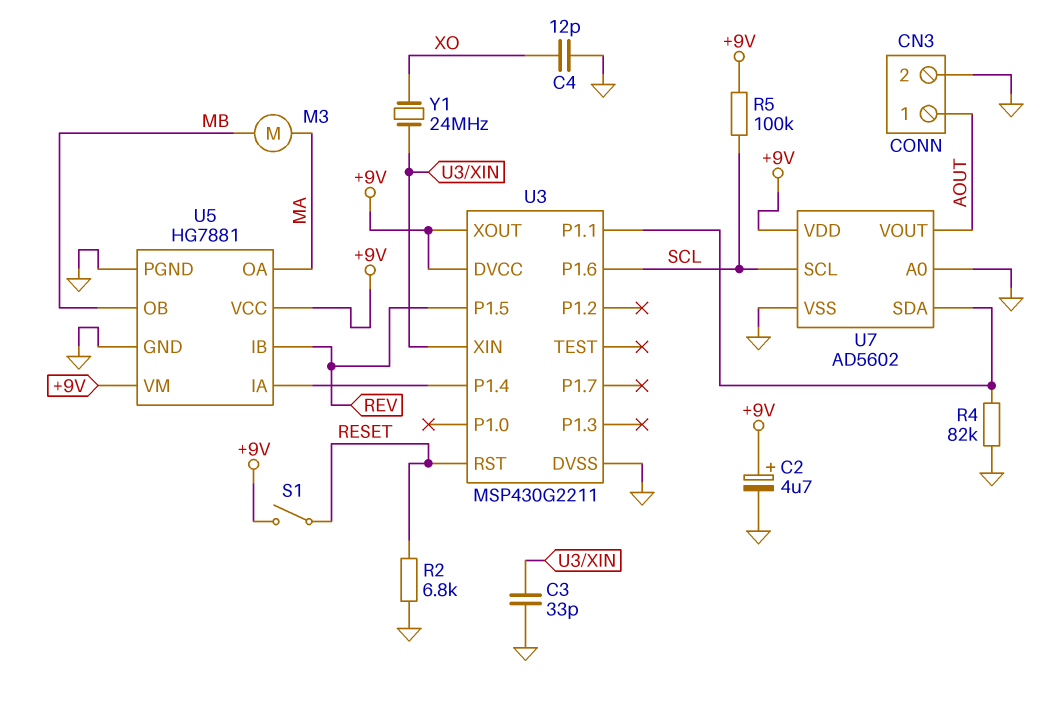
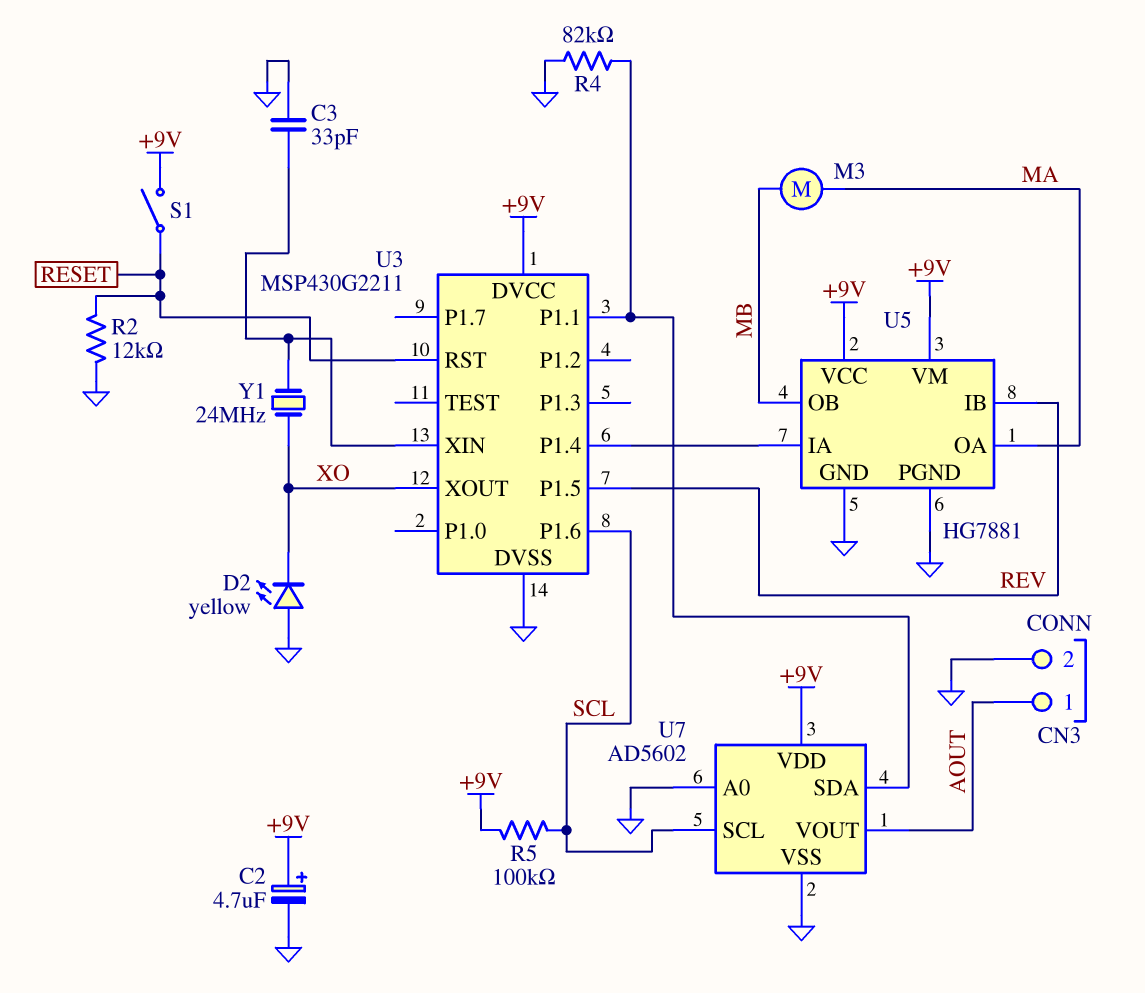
C4: 12pF (GND, XO) -> none
D2: none -> LED yellow (A GND, K XO)
R2: 6.8k (GND, RESET) -> 12k (GND, RESET)
U3 pin XOUT: +9V -> XO

